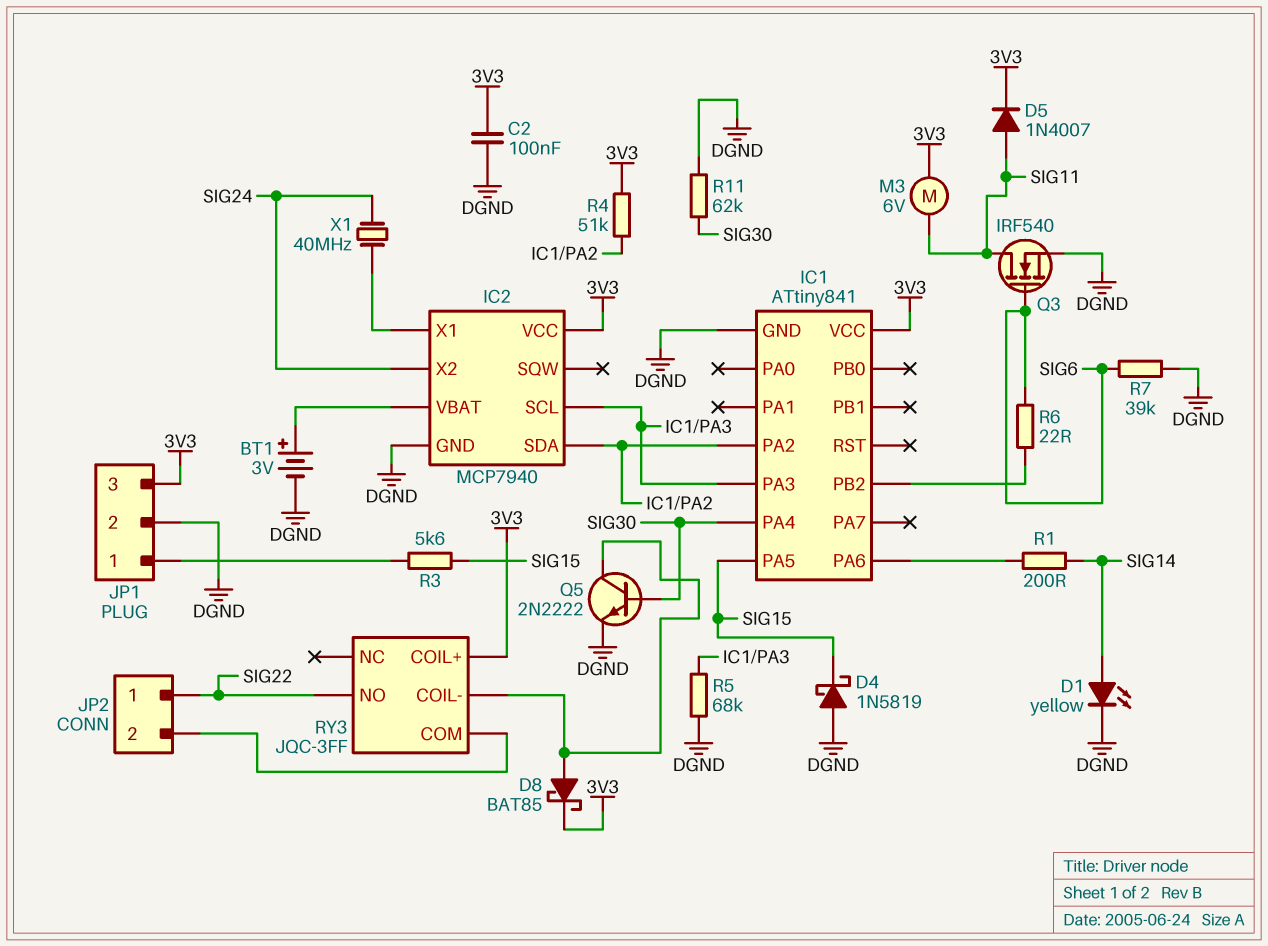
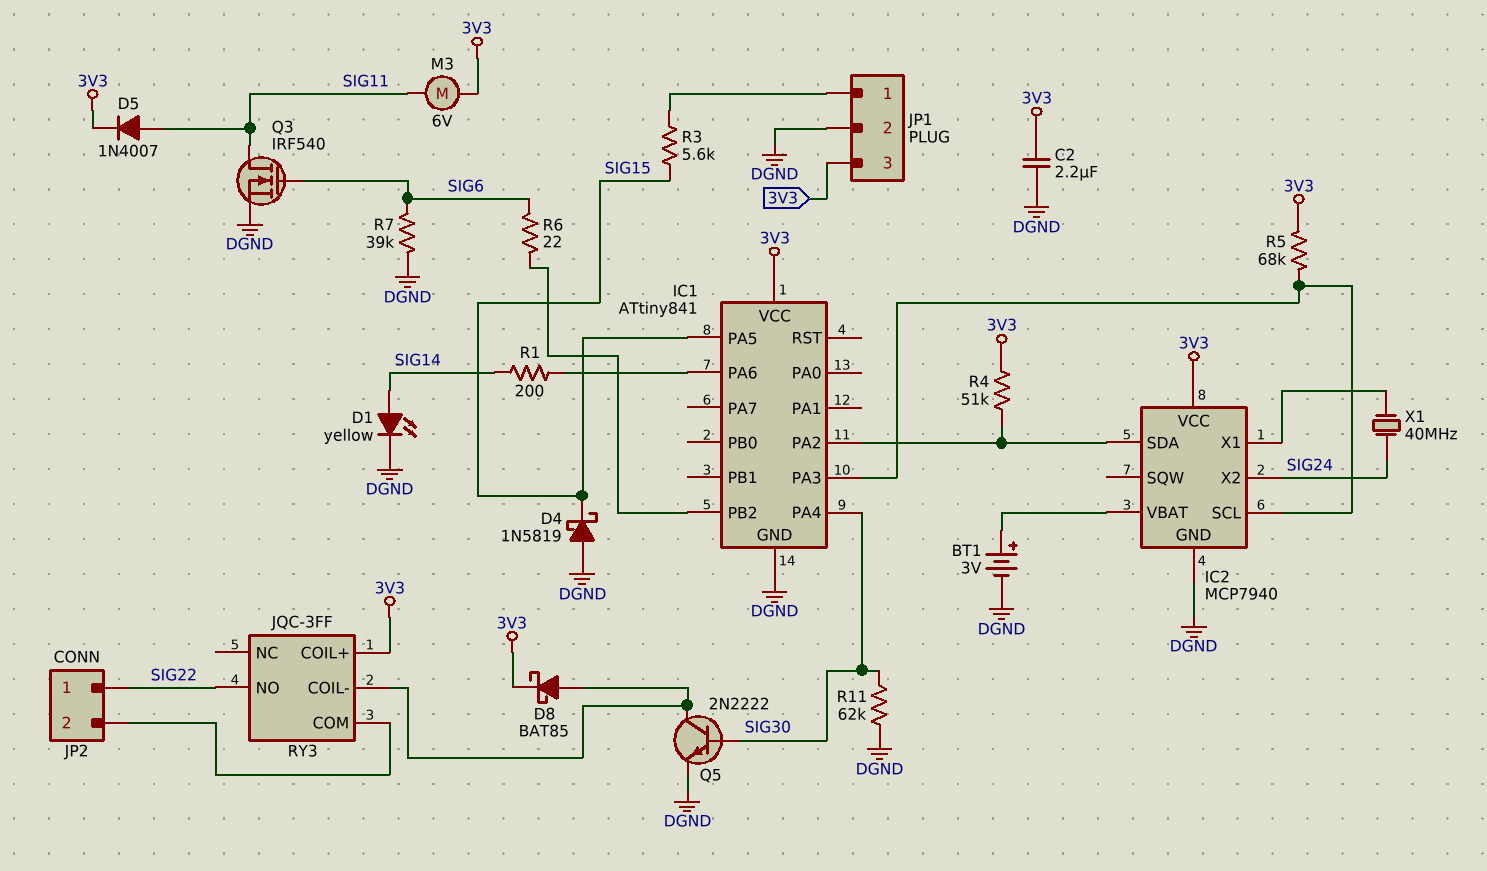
C2: 100nF (3V3, DGND) -> 2.2uF (3V3, DGND)
R5: 68k (DGND, IC1/PA3) -> 68k (3V3, IC1/PA3)

